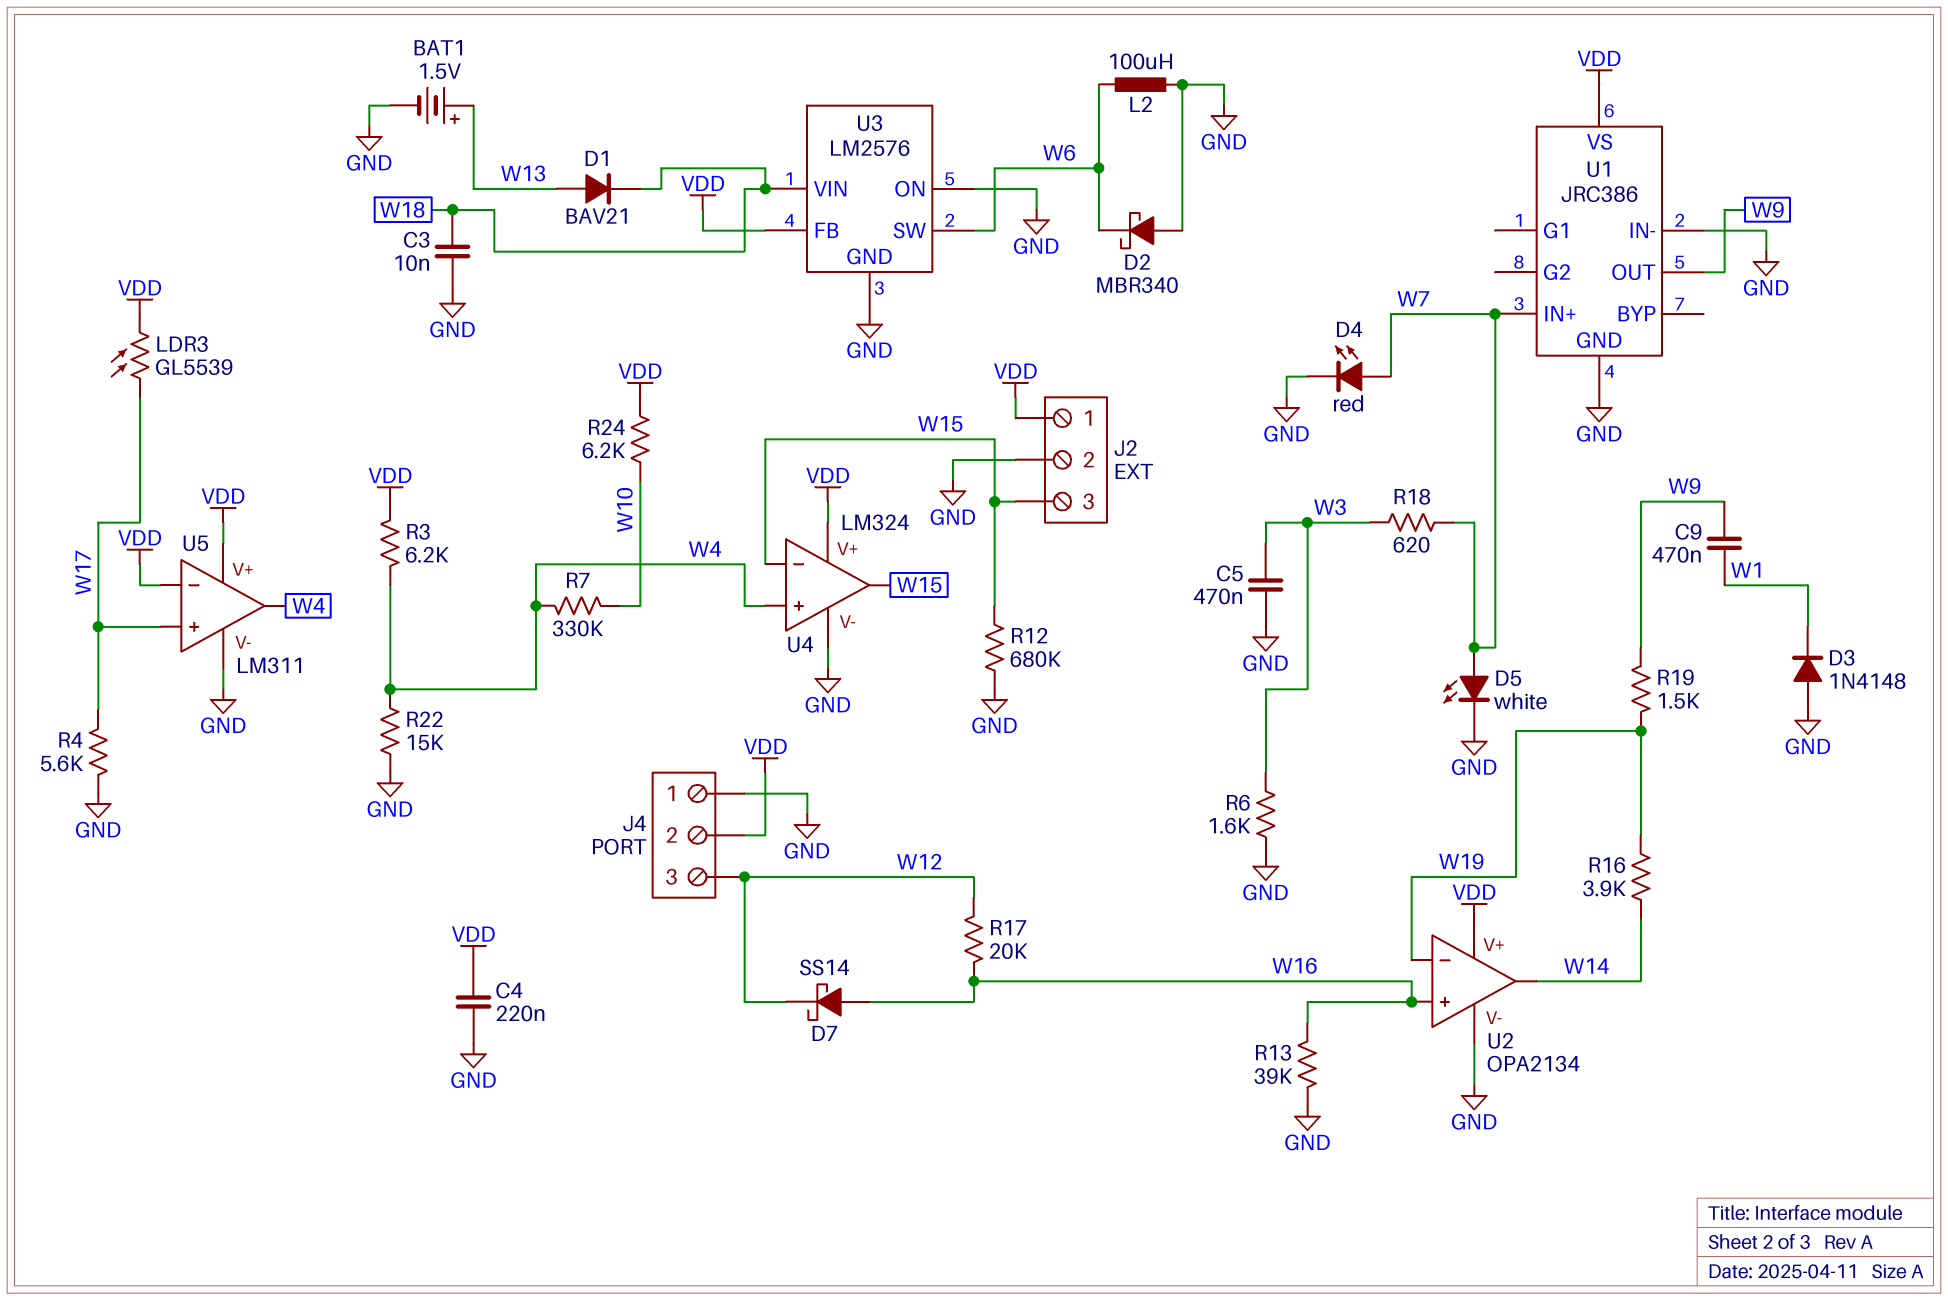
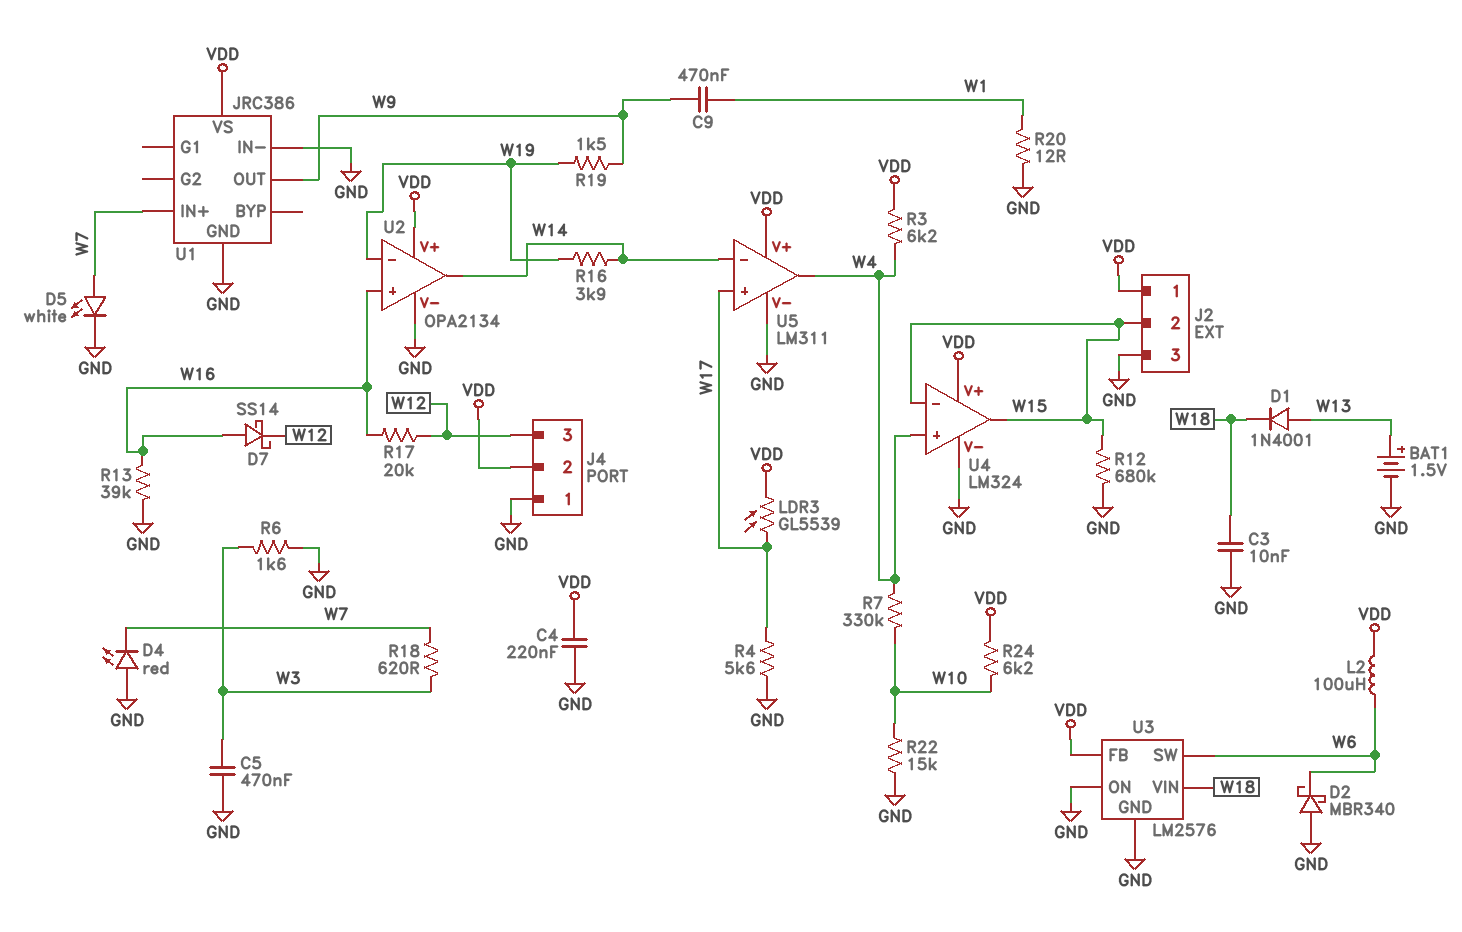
D1: diode BAV21 (A W13, K W18) -> diode 1N4001 (A W13, K W18)
D3: diode 1N4148 (A GND, K W1) -> none
D4: LED red (A W7, K GND) -> LED red (A GND, K W7)
J2 pin 2: GND -> W15
J2 pin 3: W15 -> GND
L2: 100uH (GND, W6) -> 100uH (VDD, W6)
R20: none -> 12 (GND, W1)
R22: 15k (GND, W4) -> 15k (GND, W10)
U5 pin in-: VDD -> W14

